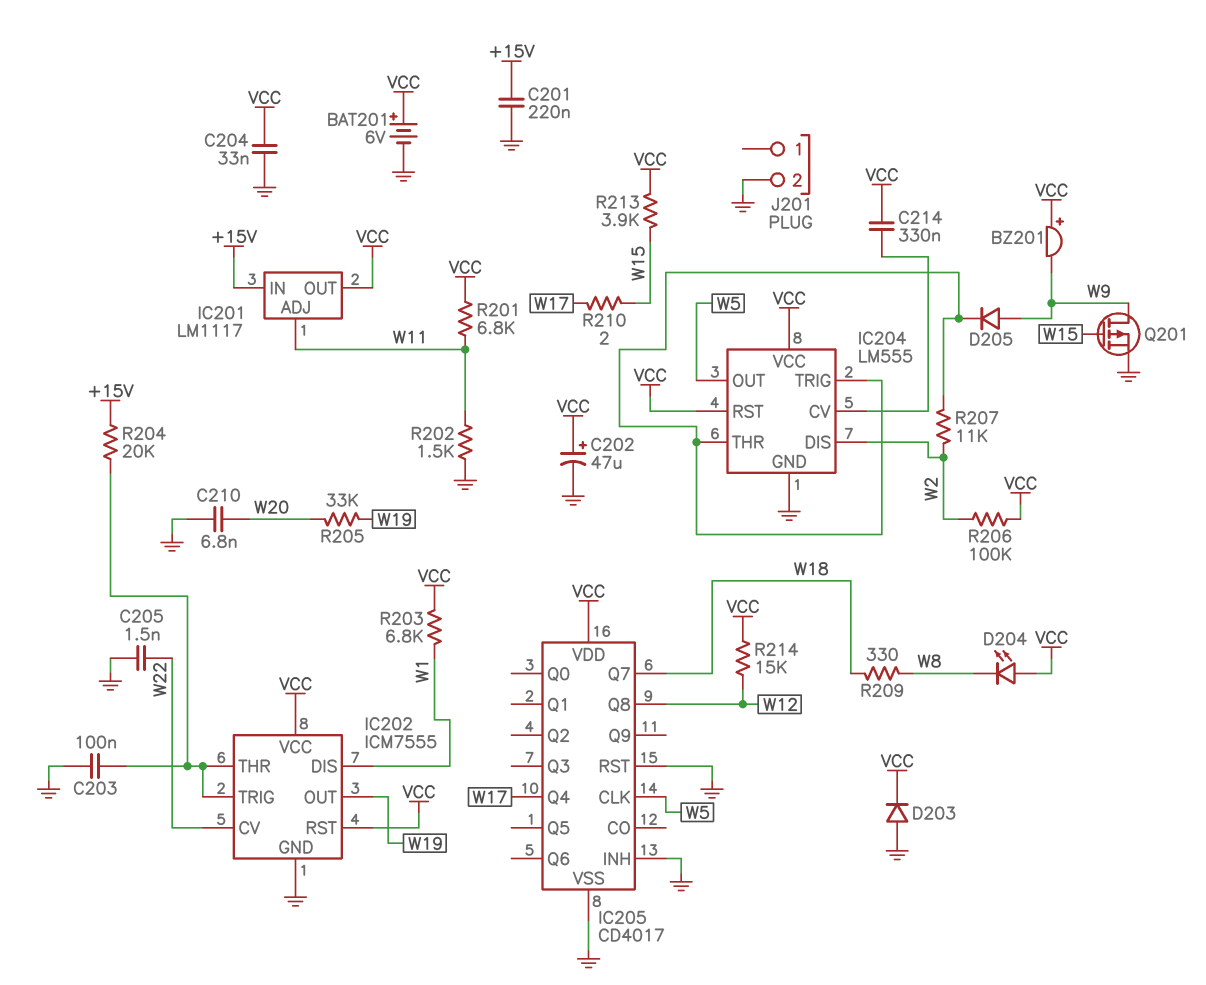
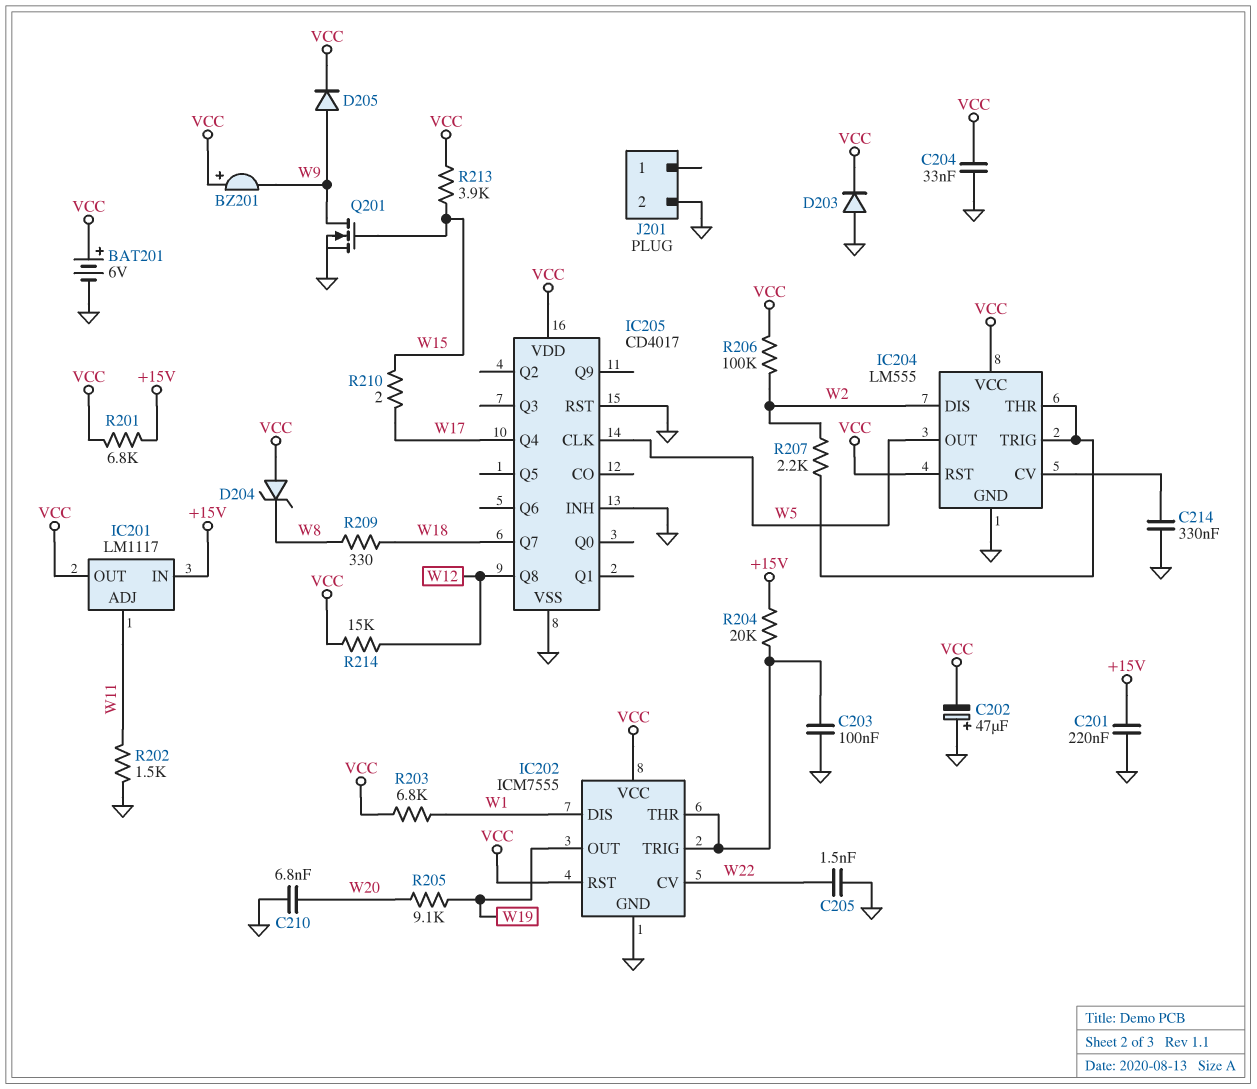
C202: 47uF (plus VCC, minus GND) -> 47uF (plus GND, minus VCC)
C214: 330nF (IC204/CV, VCC) -> 330nF (GND, IC204/CV)
D204: LED (A VCC, K W8) -> zener (A VCC, K W8)
D205: diode (A W9, K IC204/THR) -> diode (A W9, K VCC)
Q201: PMOS (G W15, D W9, S GND) -> NMOS (G W15, D W9, S GND)
R201: 6.8k (VCC, W11) -> 6.8k (+15V, VCC)
R205: 33k (W19, W20) -> 9.1k (W19, W20)
R207: 11k (IC204/THR, W2) -> 2.2k (IC204/THR, W2)

